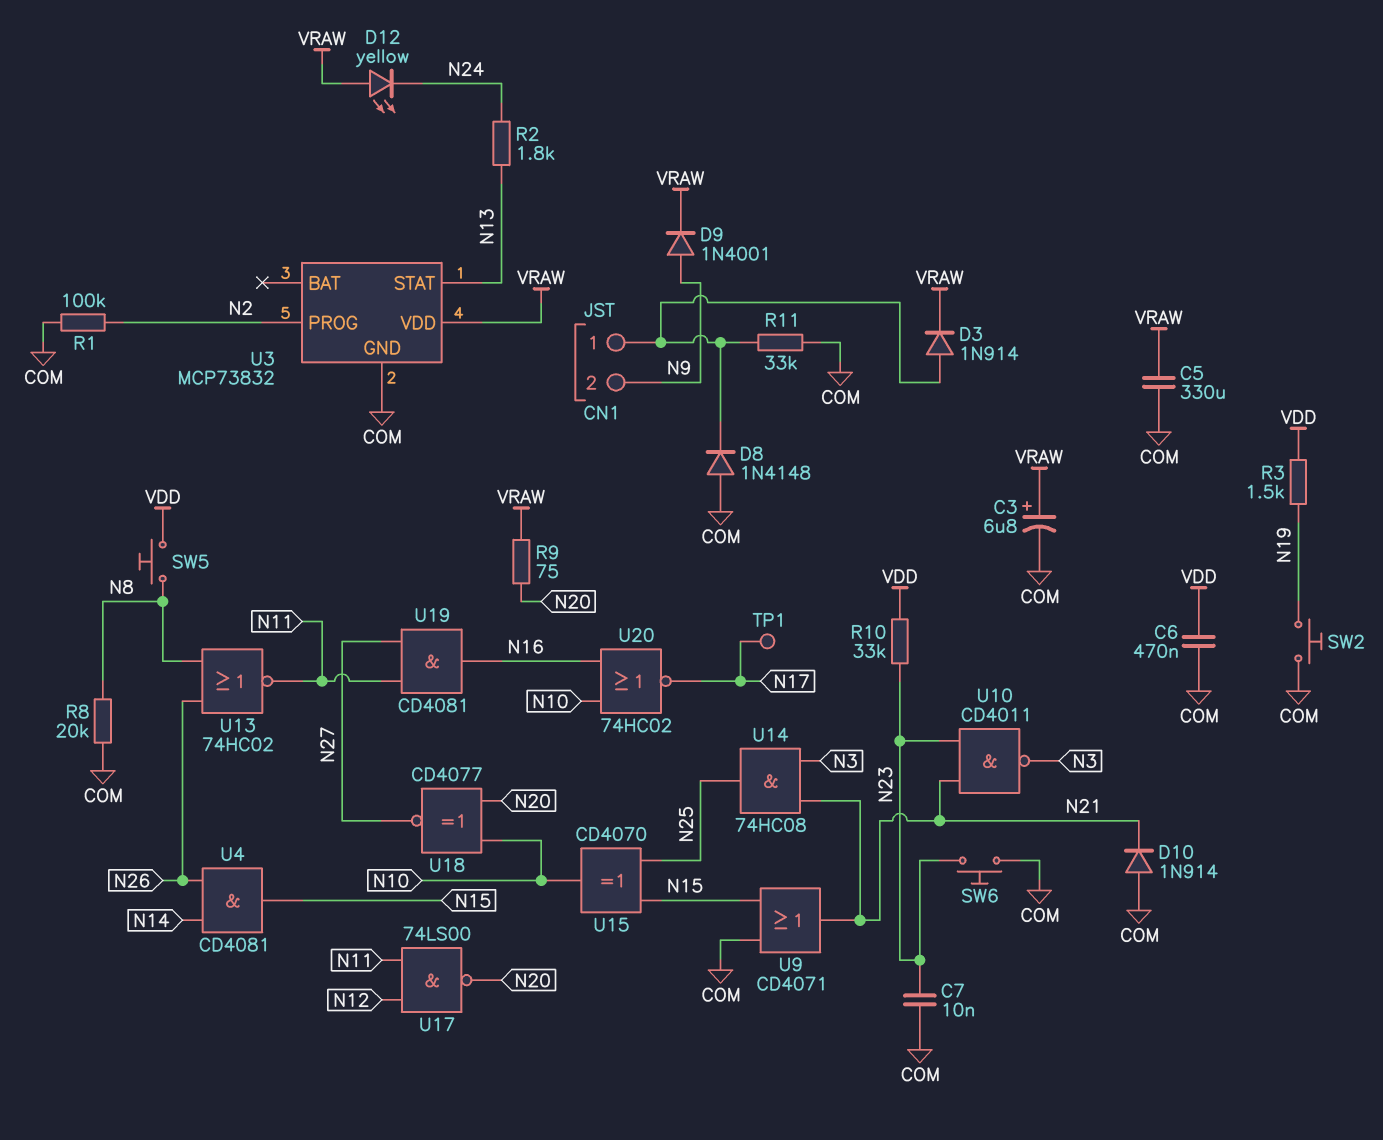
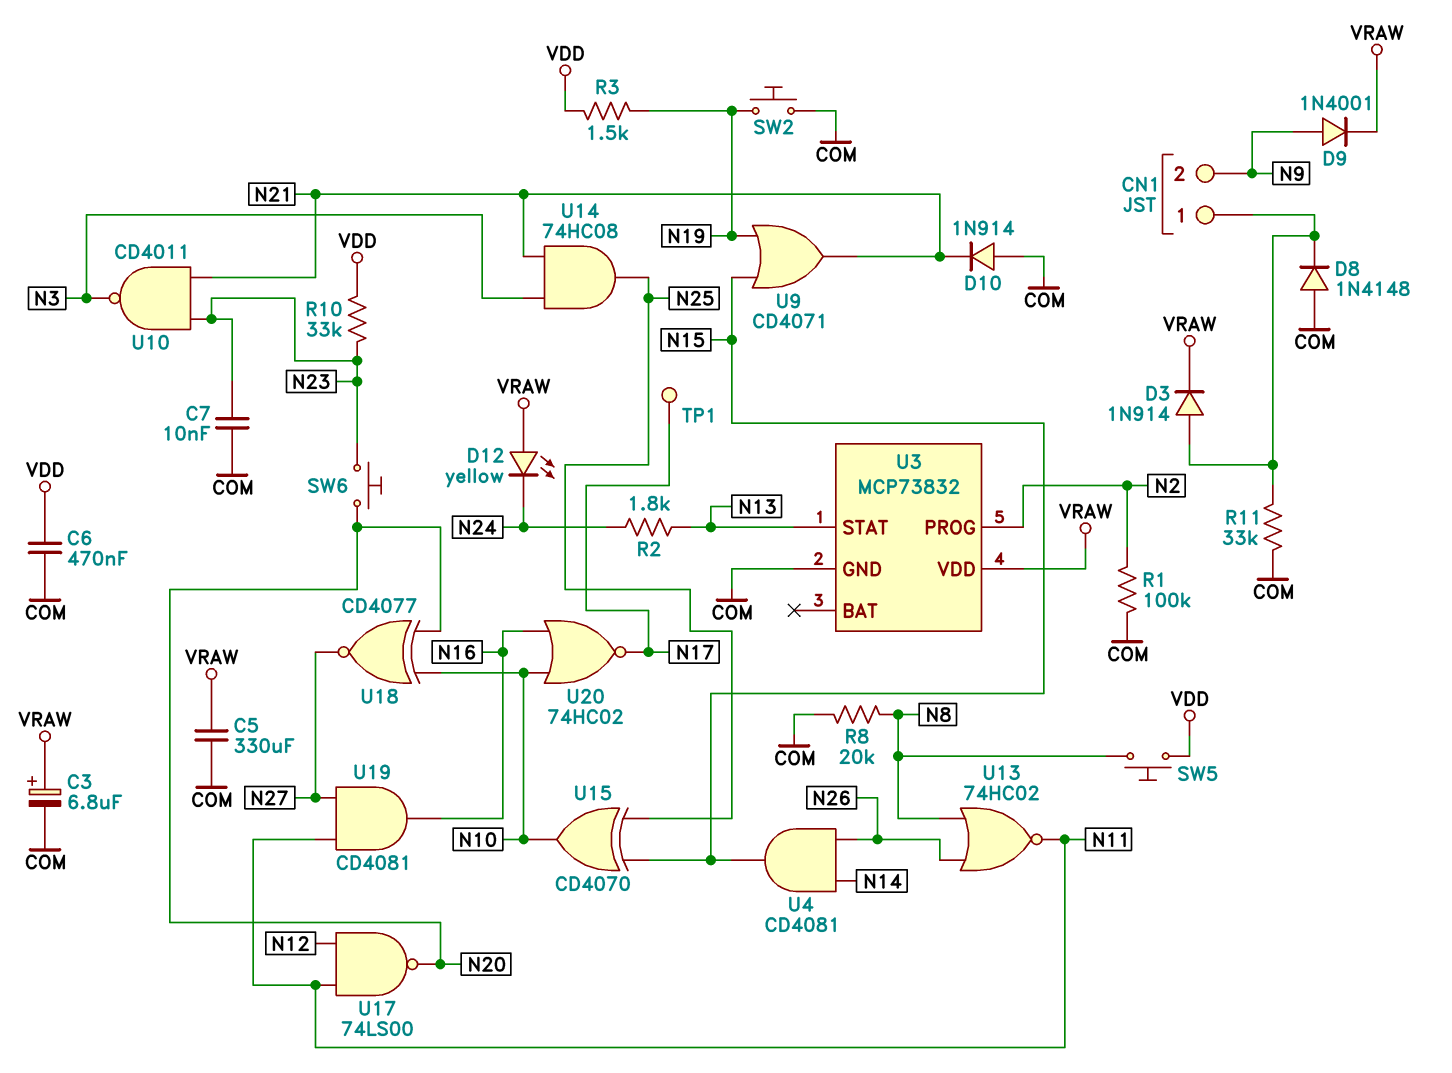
R9: 75 (N20, VRAW) -> none
SW6: button (COM, N23) -> button (N20, N23)
U9: OR CD4071 (in COM, in N15, out N21) -> OR CD4071 (in N15, in N19, out N21)

